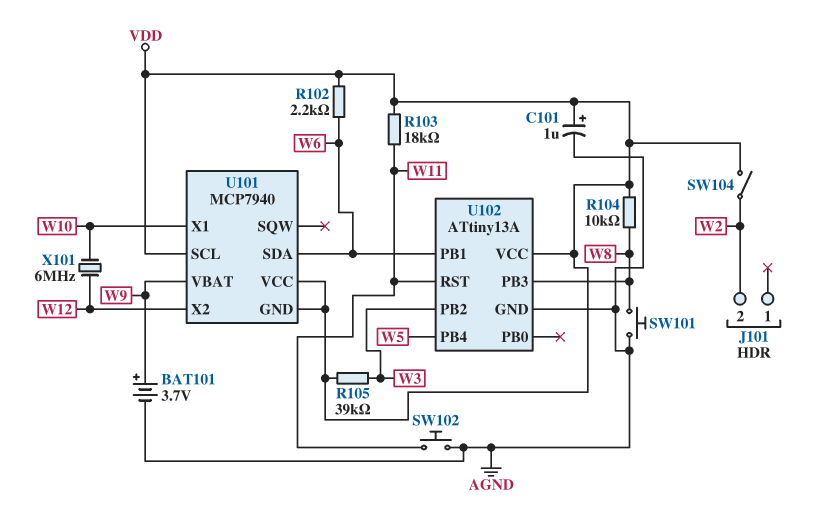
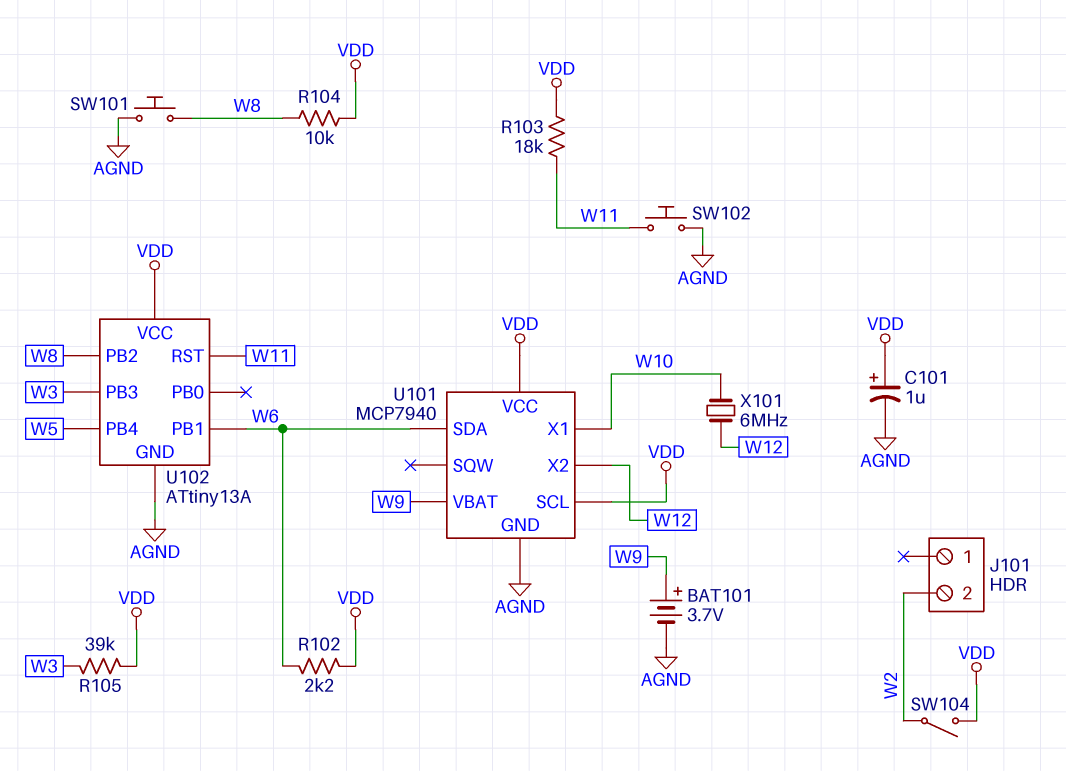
U101 pin GND: VDD -> AGND
U102 pin PB2: W3 -> W8
U102 pin PB3: W8 -> W3

